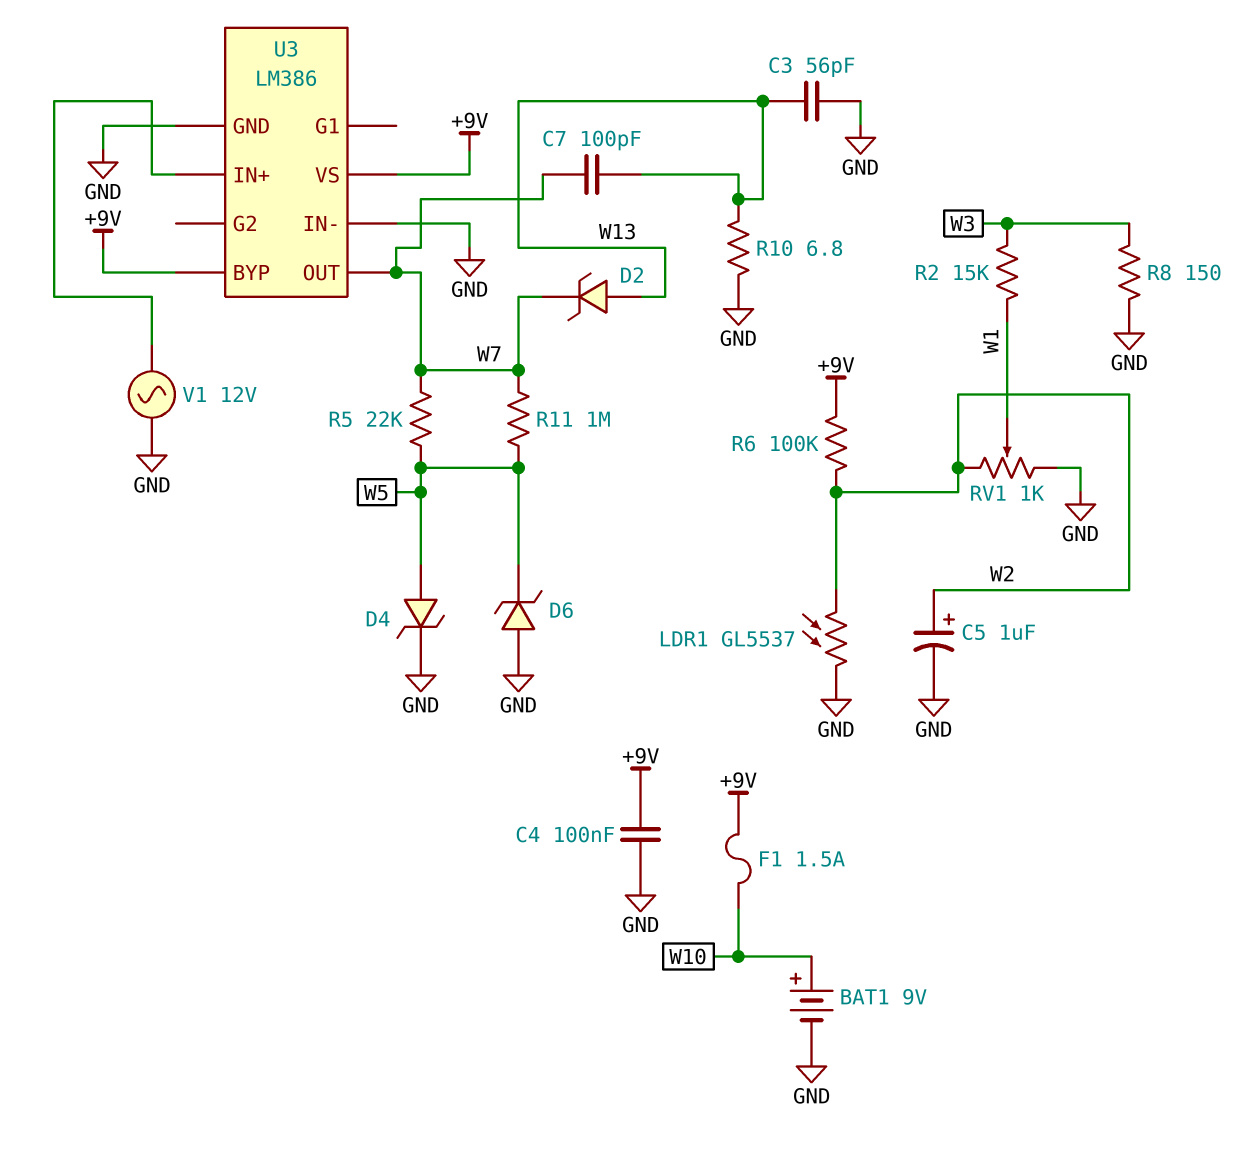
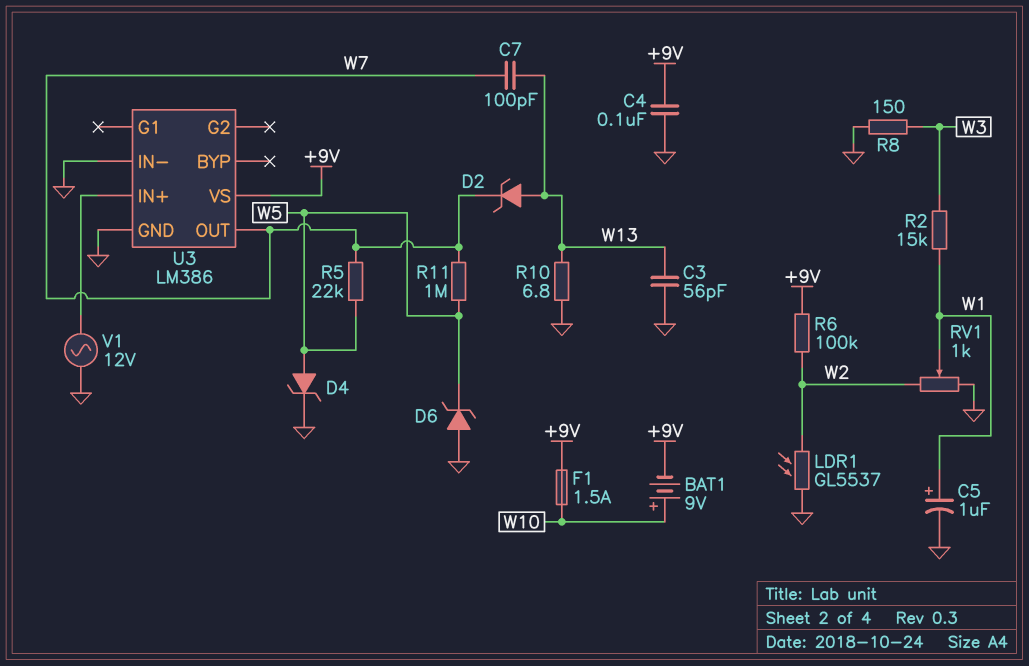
BAT1: 9V (plus W10, minus GND) -> 9V (plus W10, minus +9V)
C5: 1uF (plus W2, minus GND) -> 1uF (plus W1, minus GND)
U3 pin BYP: +9V -> none

